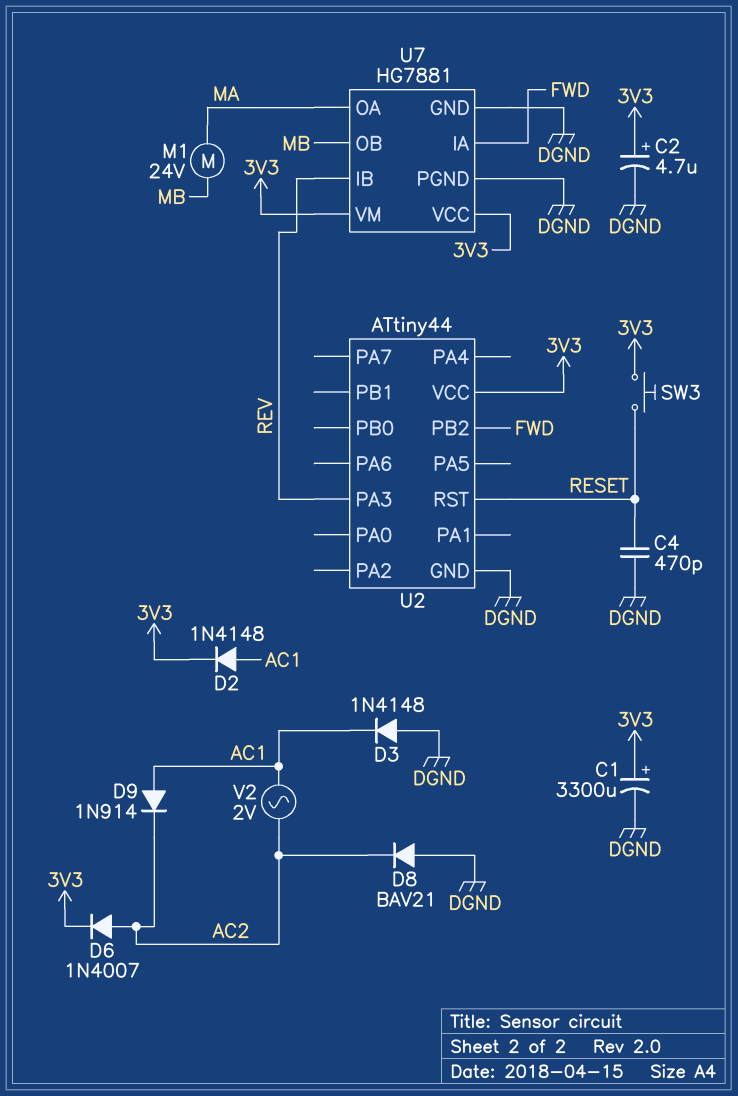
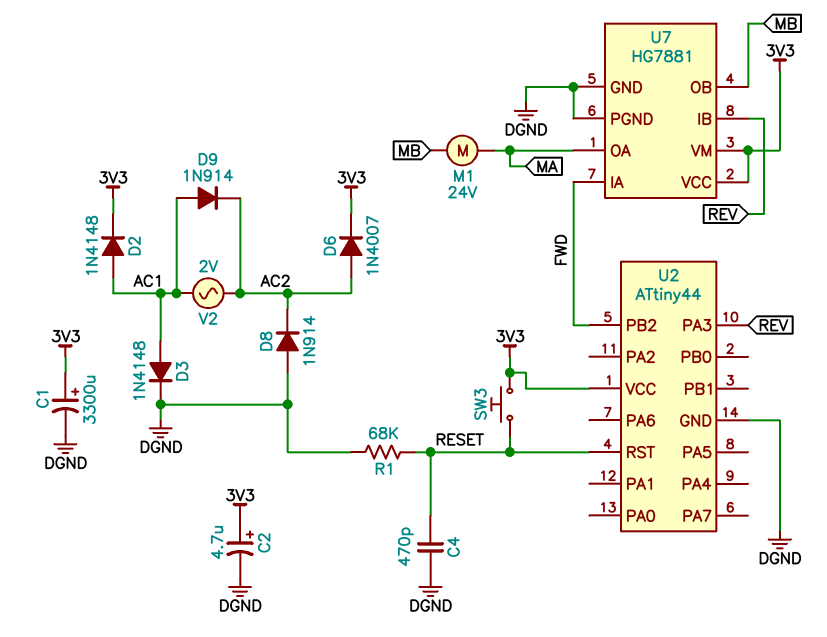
D3: diode 1N4148 (A DGND, K AC1) -> diode 1N4148 (A AC1, K DGND)
D8: diode BAV21 (A DGND, K AC2) -> diode 1N914 (A DGND, K AC2)
R1: none -> 68k (DGND, RESET)

